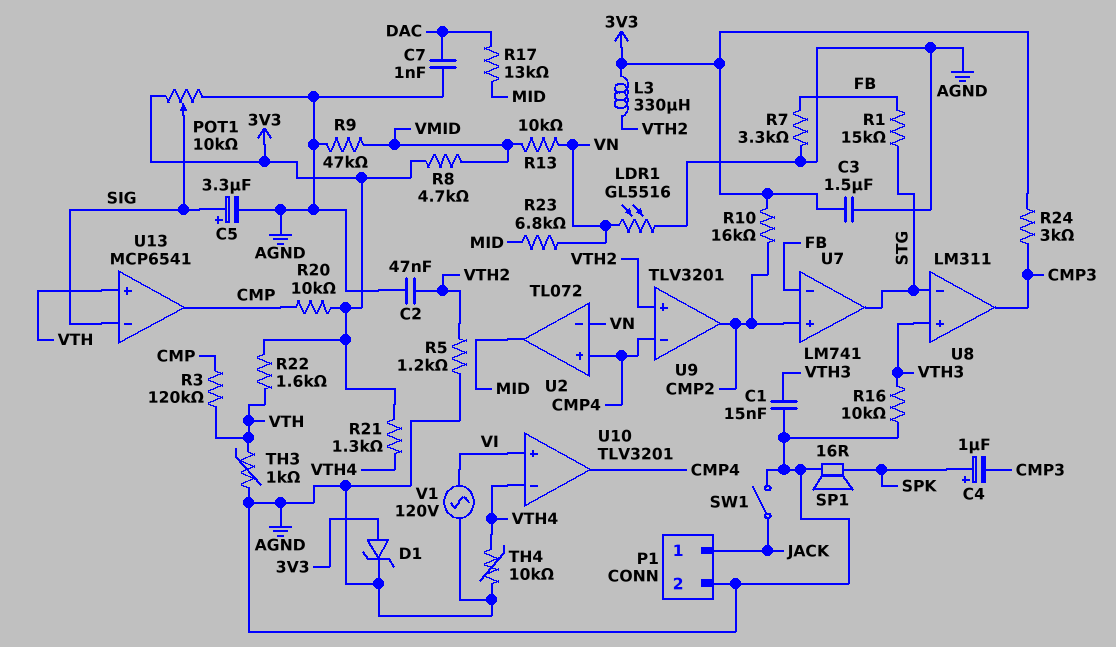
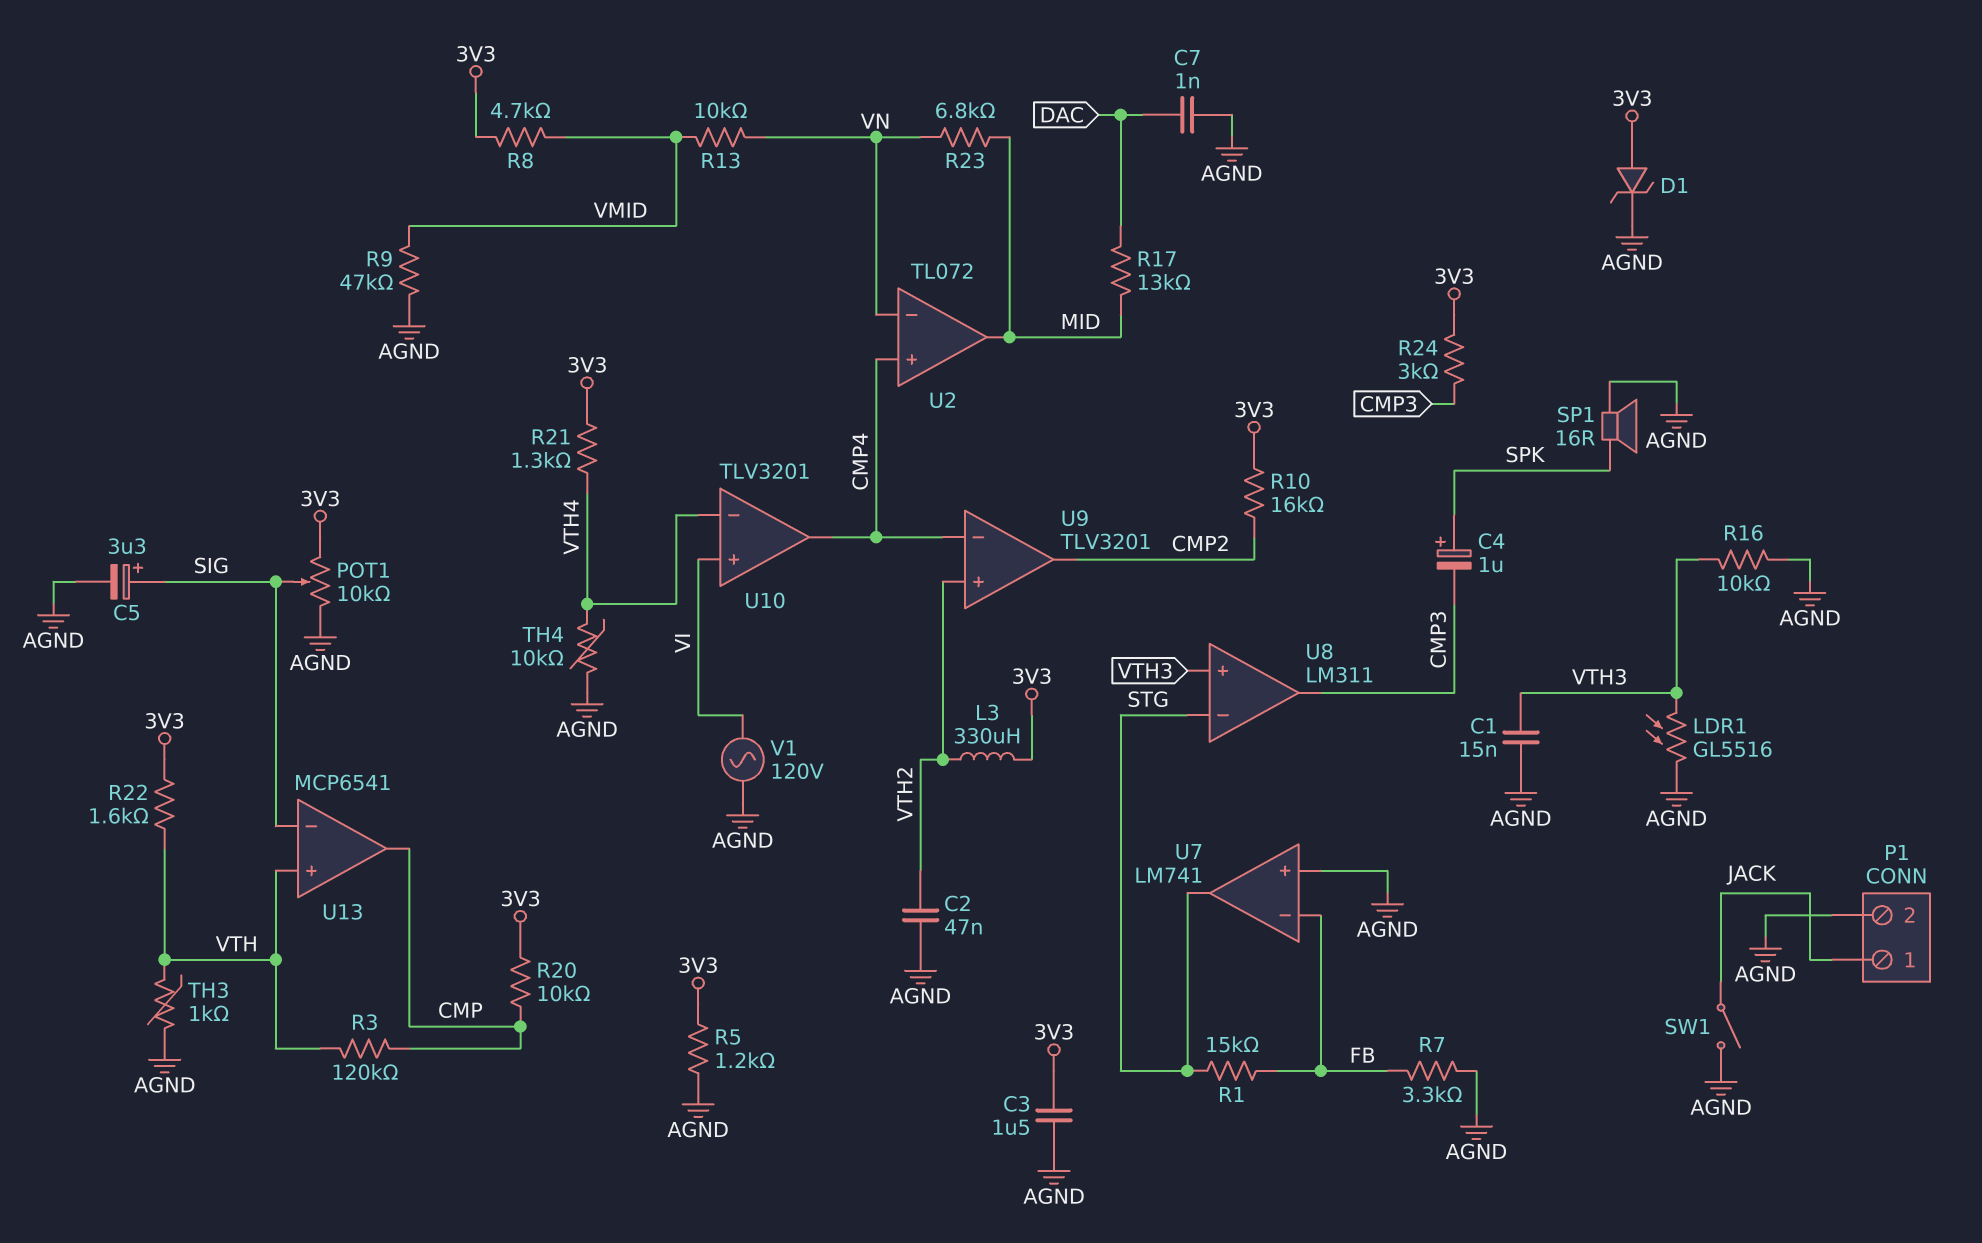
LDR1: GL5516 (AGND, VN) -> GL5516 (AGND, VTH3)
R5: 1.2k (AGND, VTH2) -> 1.2k (3V3, AGND)
U7 pin in+: CMP2 -> AGND

